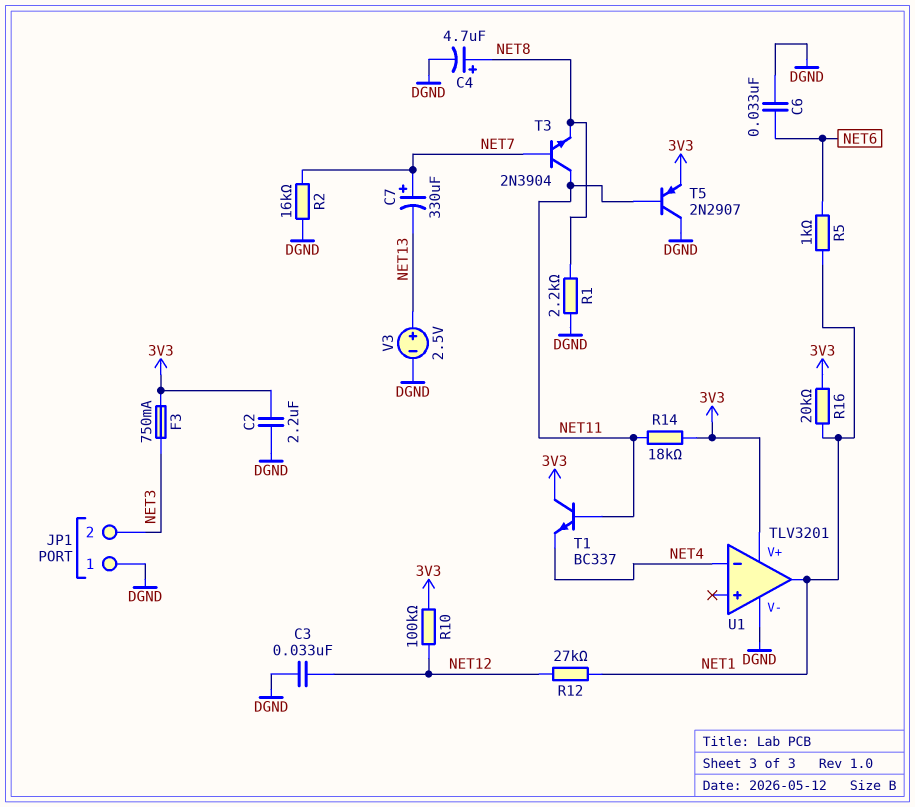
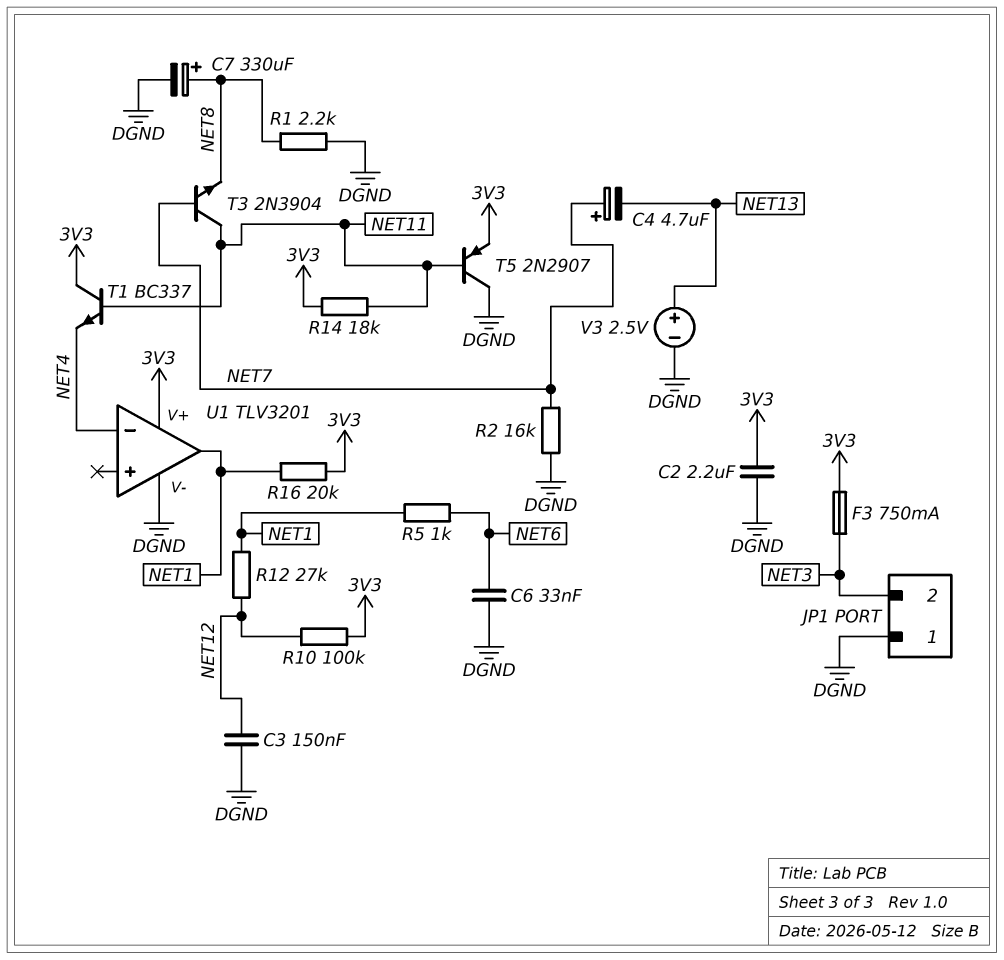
C3: 33nF (DGND, NET12) -> 150nF (DGND, NET12)
C4: 4.7uF (plus NET8, minus DGND) -> 4.7uF (plus NET7, minus NET13)
C7: 330uF (plus NET7, minus NET13) -> 330uF (plus NET8, minus DGND)

